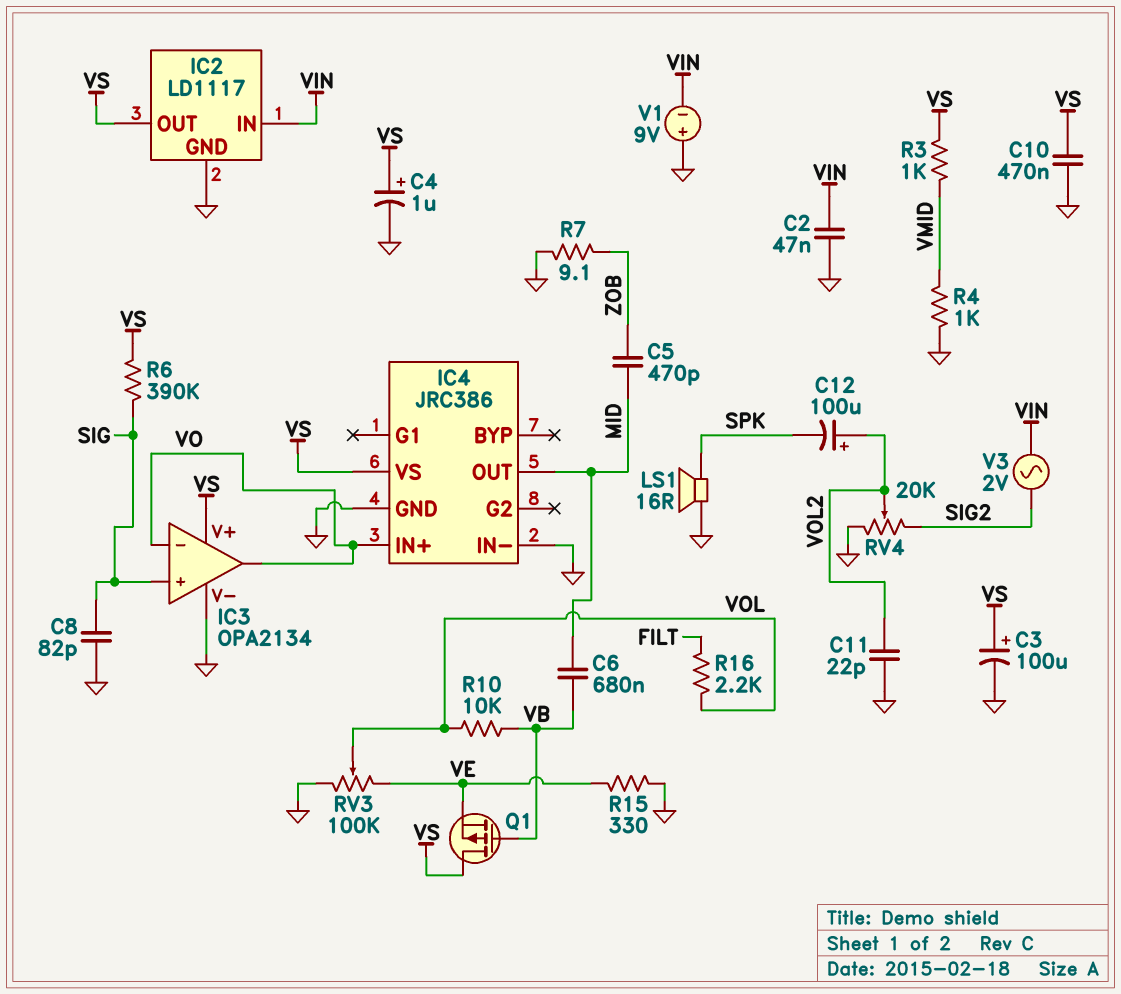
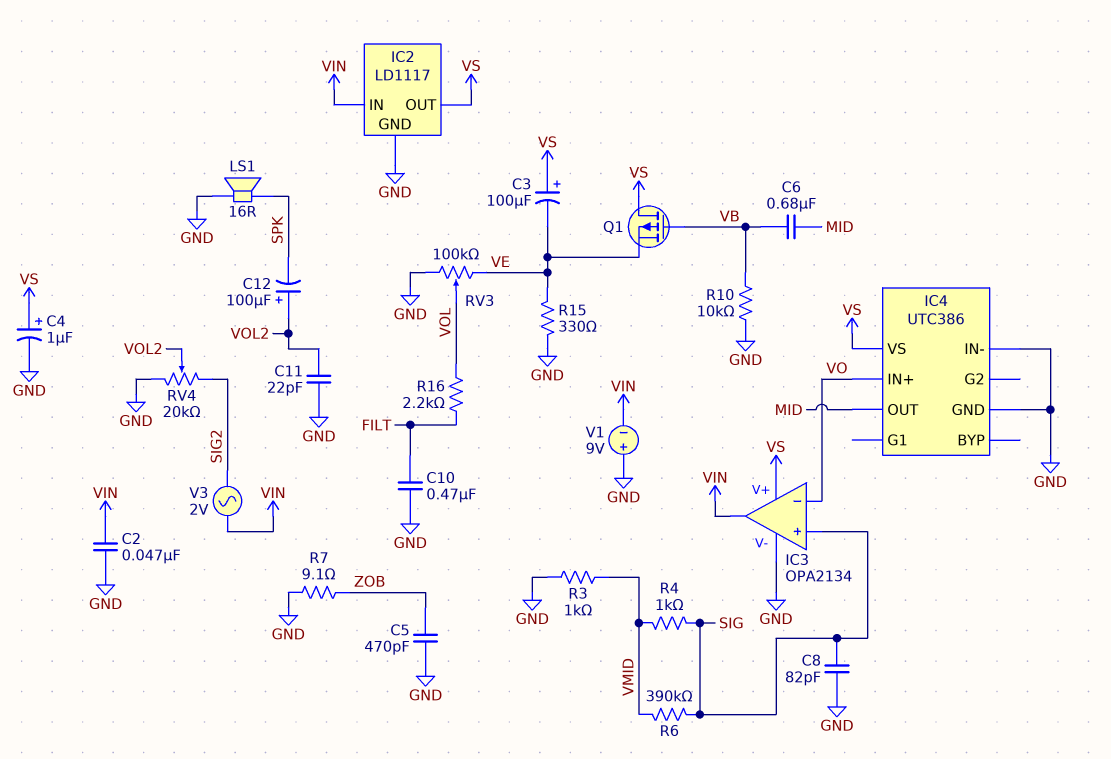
C3: 100uF (plus VS, minus GND) -> 100uF (plus VS, minus VE)
C5: 470pF (MID, ZOB) -> 470pF (GND, ZOB)
C10: 470nF (GND, VS) -> 470nF (FILT, GND)
IC3 pin out: VO -> VIN
IC4: JRC386 -> UTC386
R3: 1k (VMID, VS) -> 1k (GND, VMID)
R4: 1k (GND, VMID) -> 1k (SIG, VMID)
R6: 390k (SIG, VS) -> 390k (SIG, VMID)
R10: 10k (VB, VOL) -> 10k (GND, VB)

